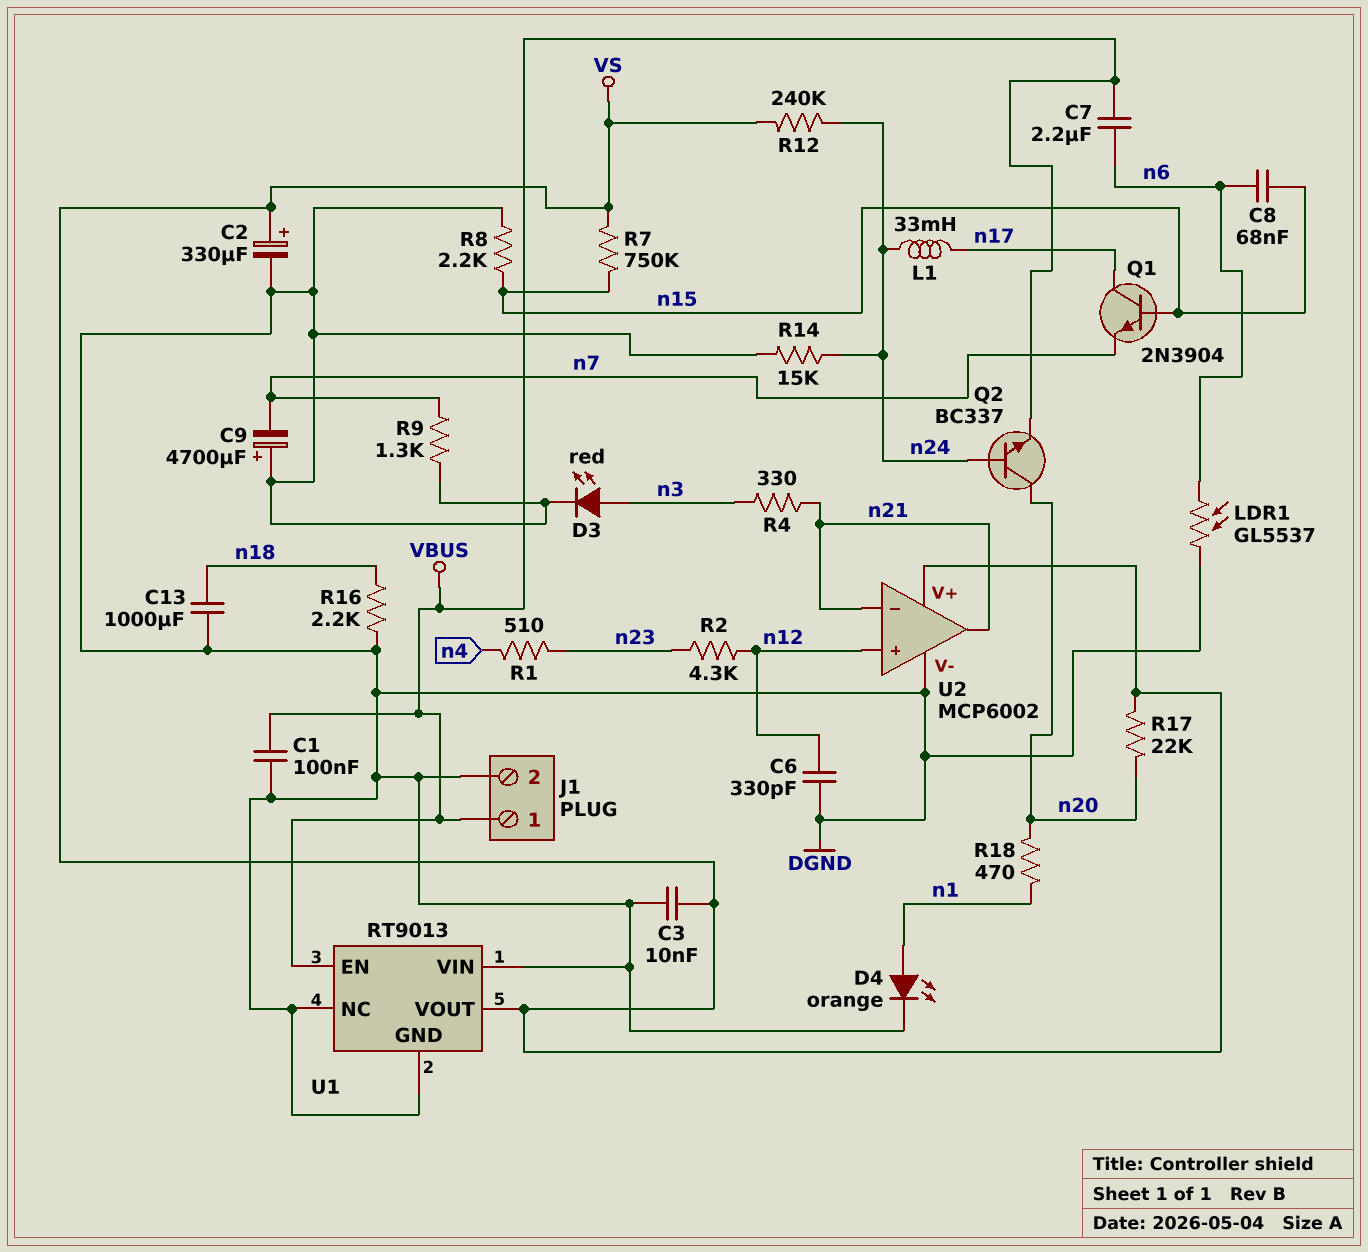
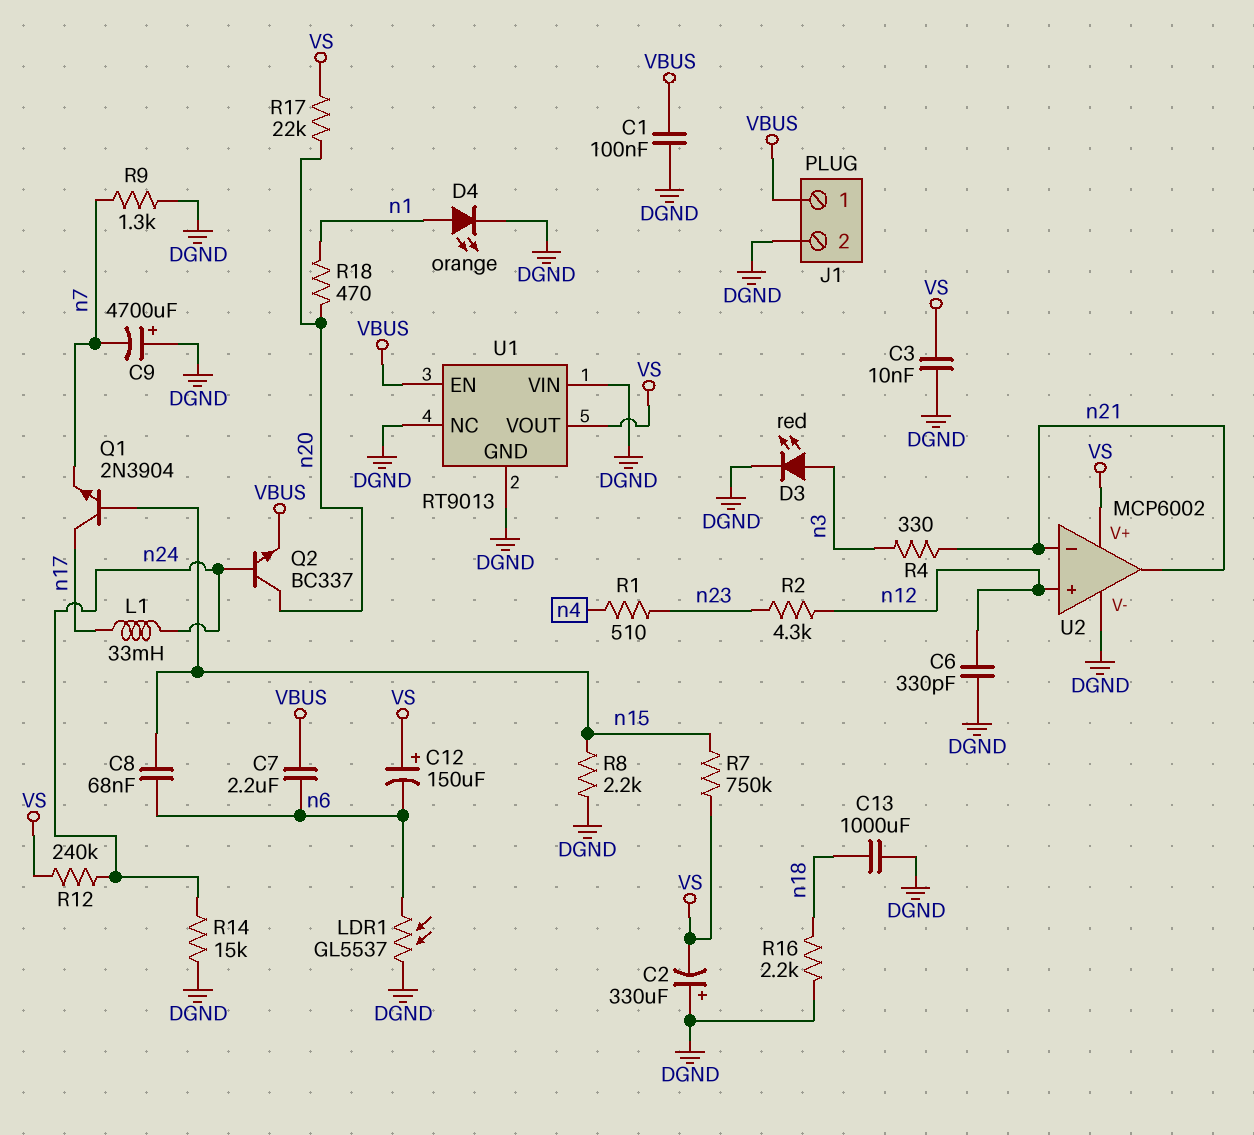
C2: 330uF (plus VS, minus DGND) -> 330uF (plus DGND, minus VS)
C12: none -> 150uF (plus VS, minus n6)

